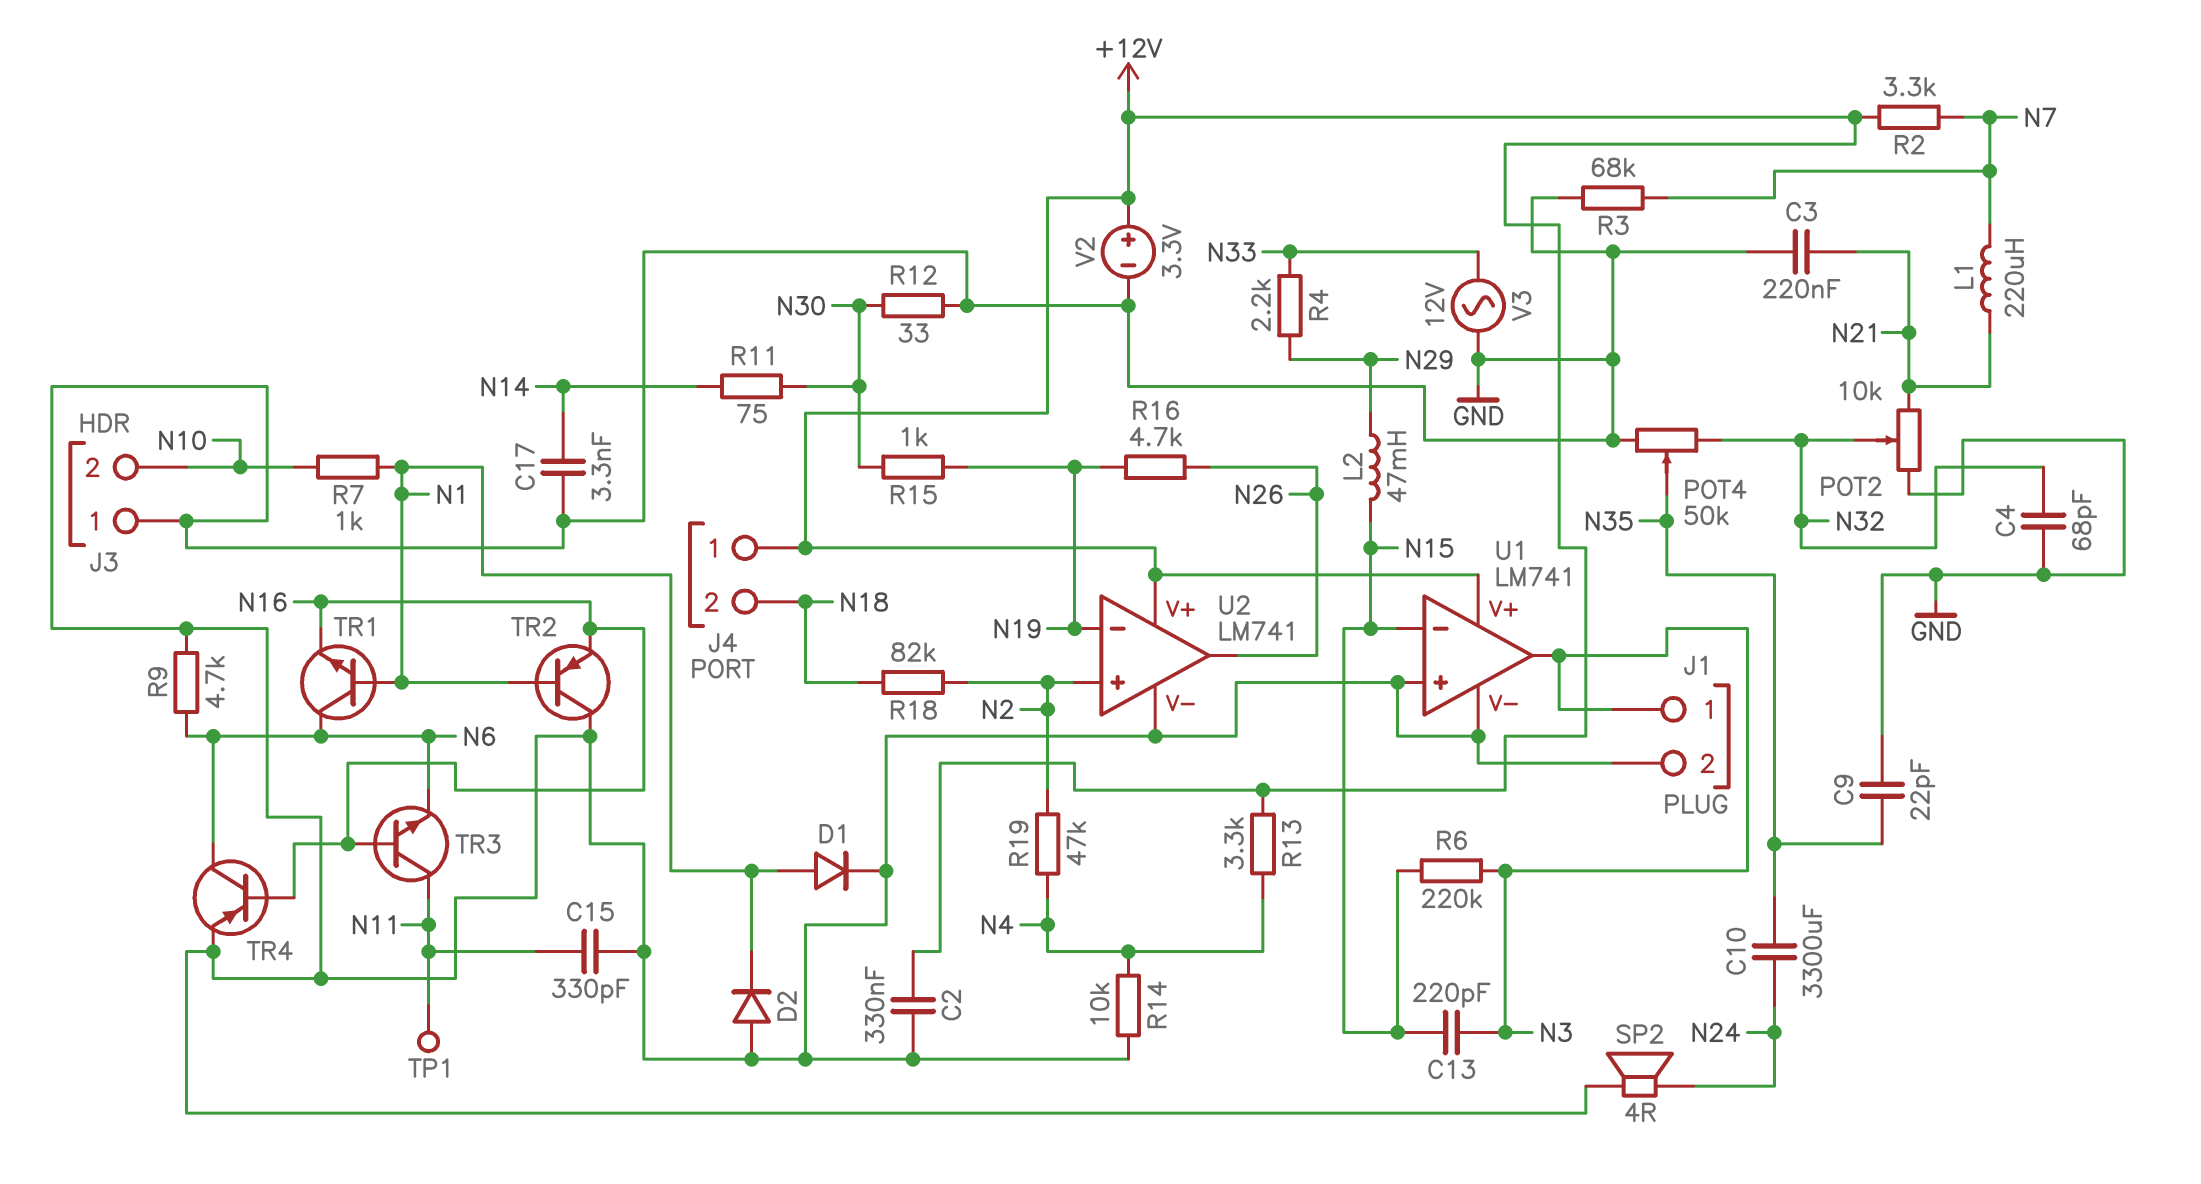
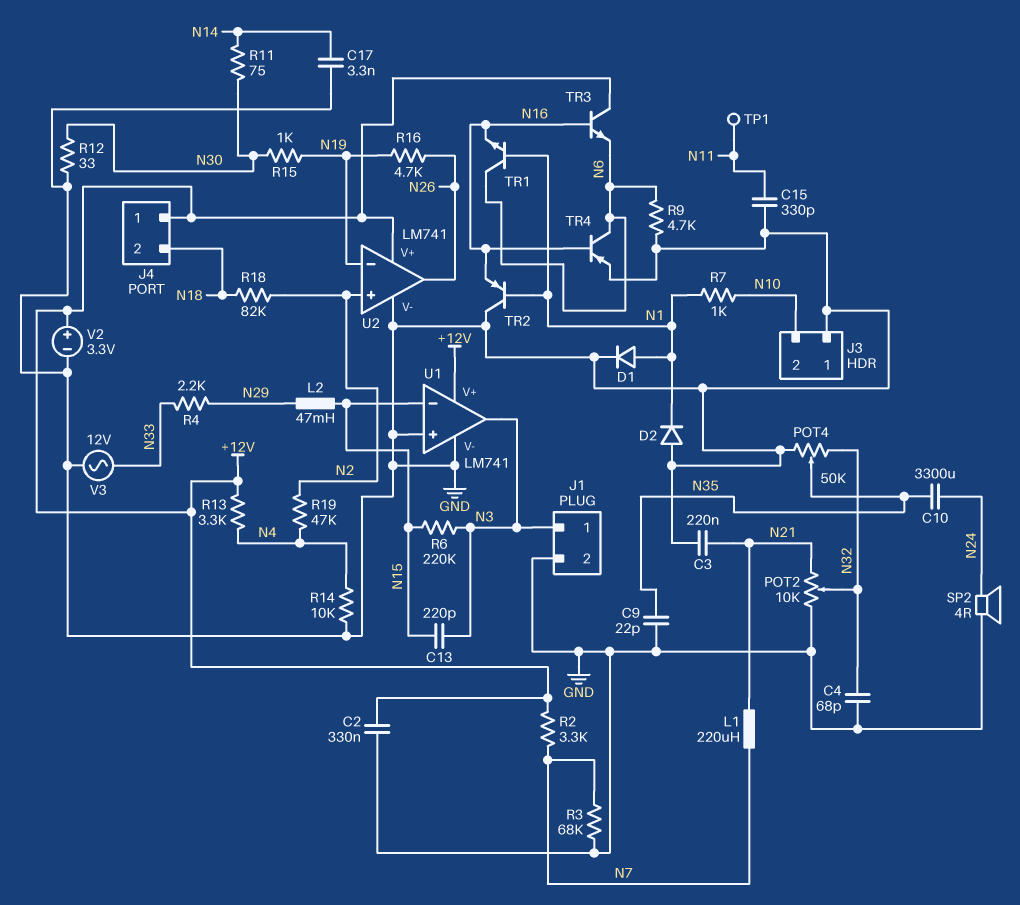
TR3: NPN (B N16, C N11, E N6) -> NPN (B N16, C +12V, E N6)

